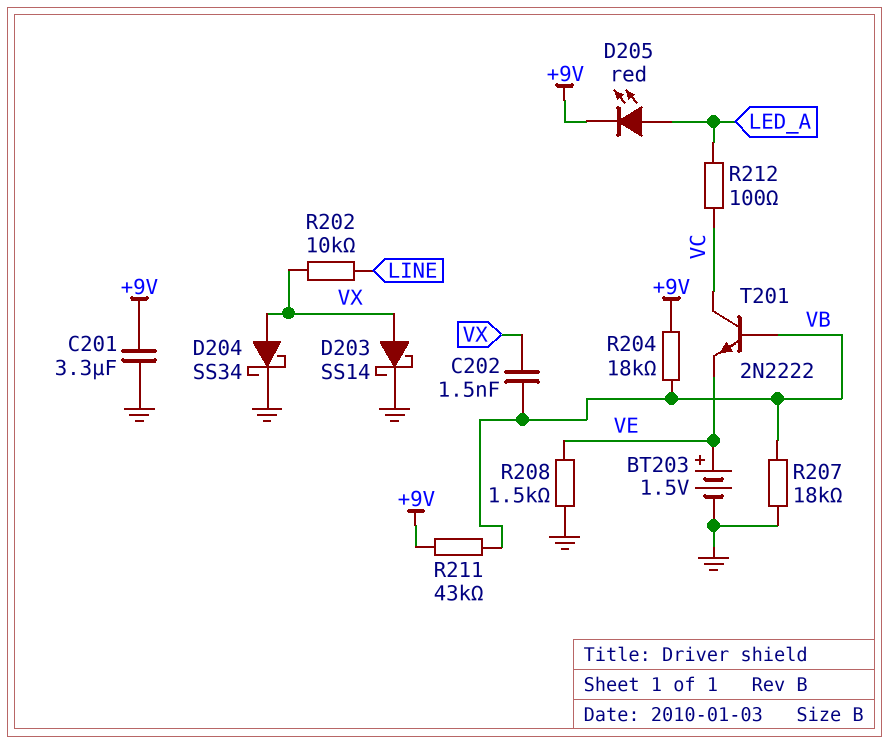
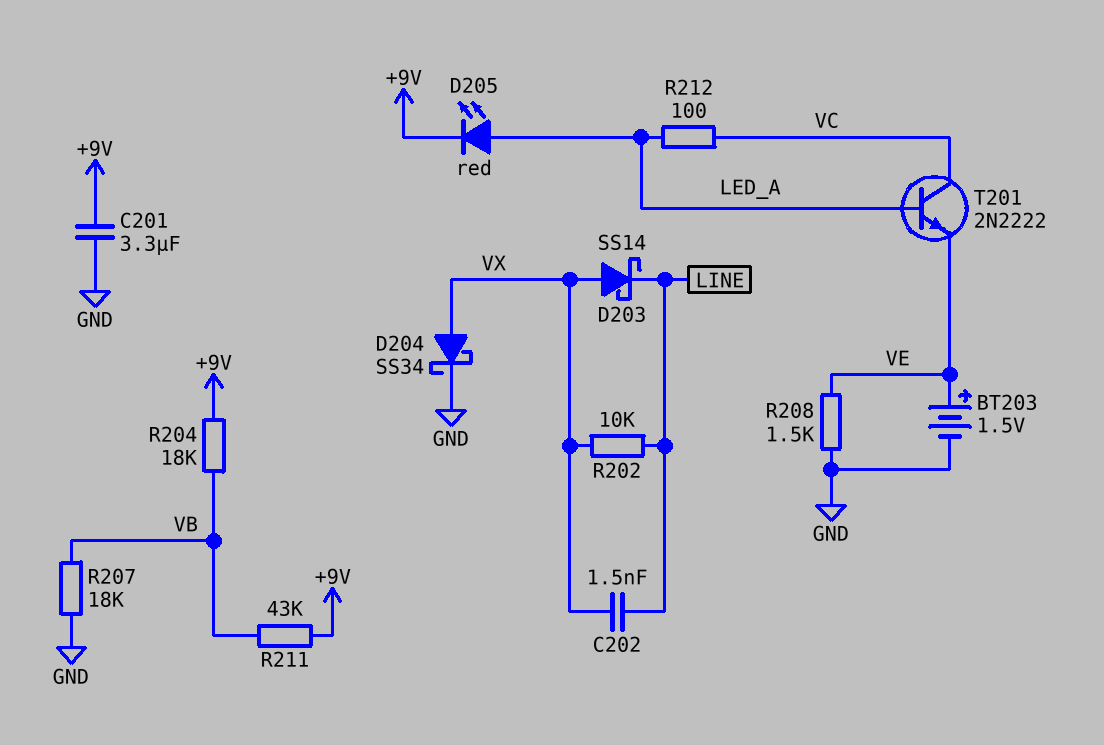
C202: 1.5nF (VB, VX) -> 1.5nF (LINE, VX)
D203: schottky SS14 (A VX, K GND) -> schottky SS14 (A VX, K LINE)
T201: NPN 2N2222 (B VB, C VC, E VE) -> NPN 2N2222 (B LED_A, C VC, E VE)

